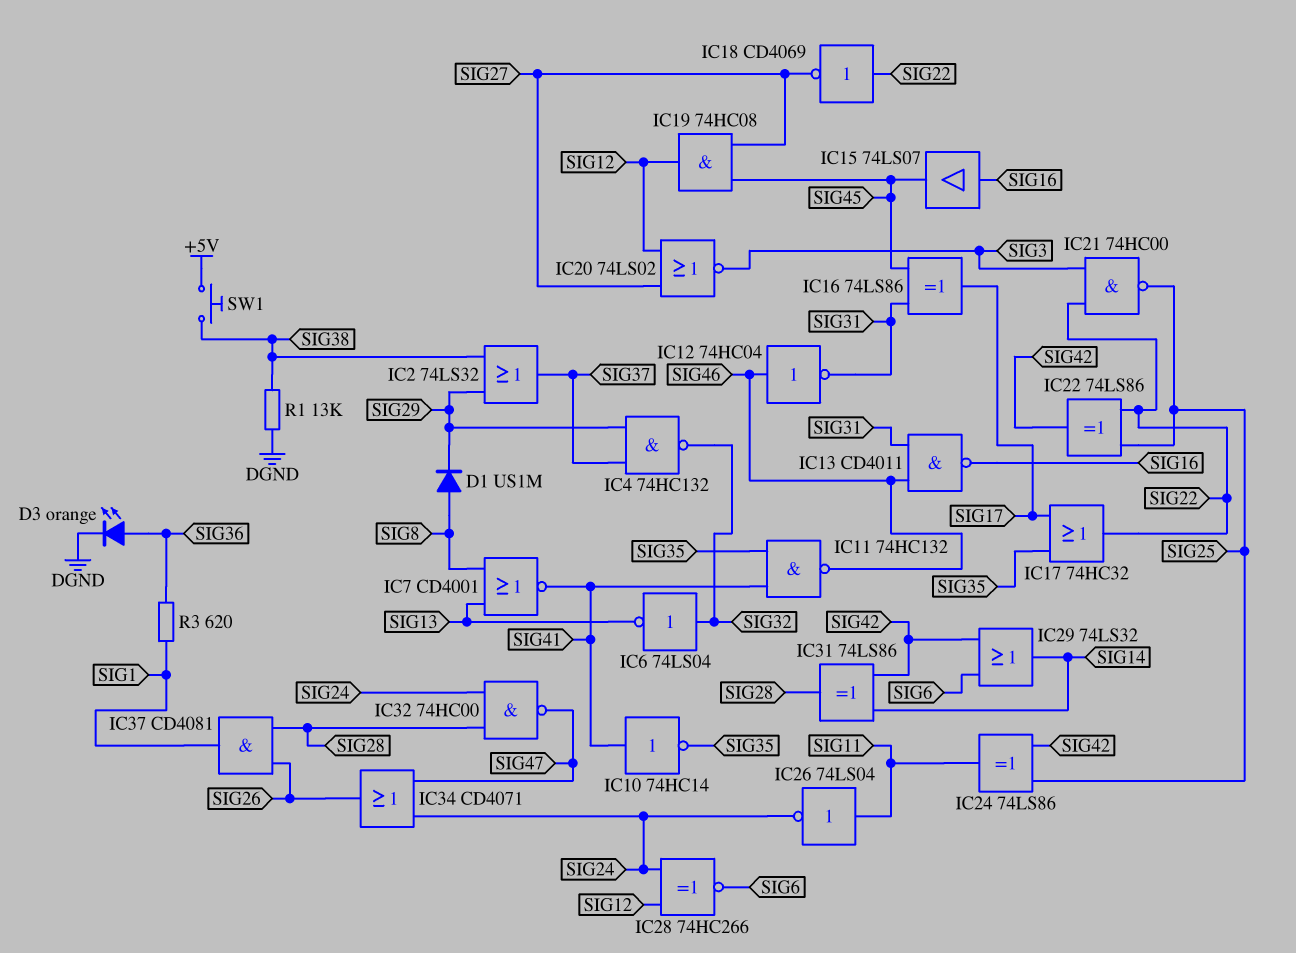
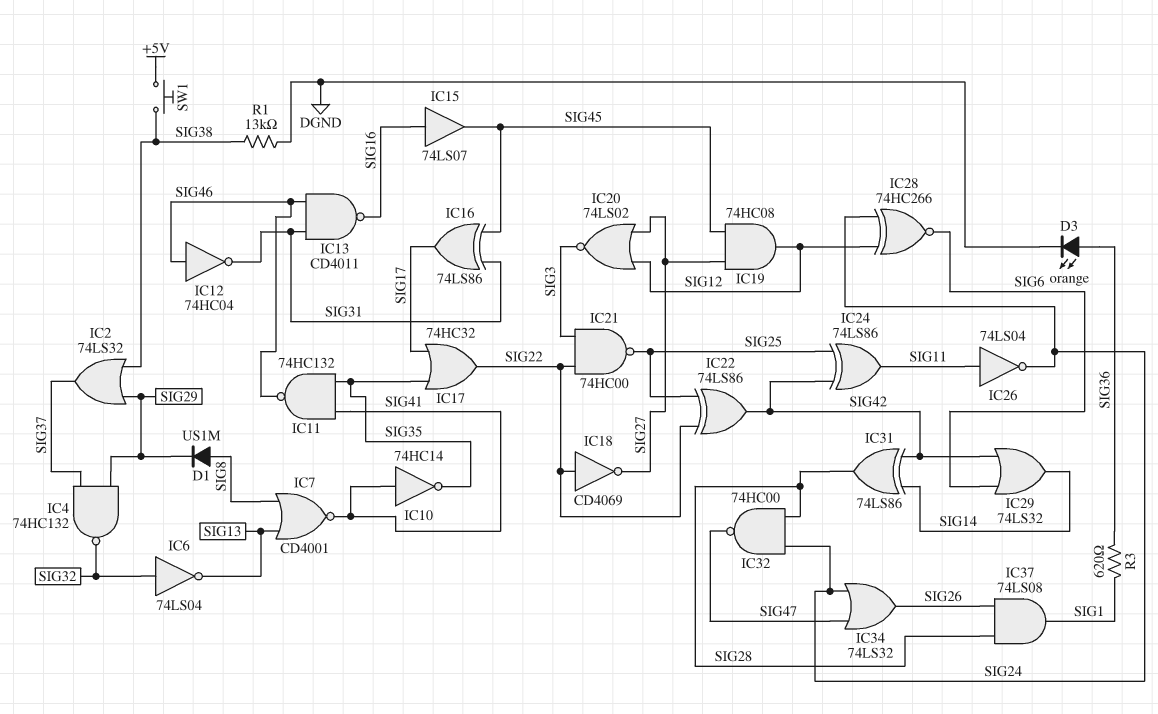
IC34: OR CD4071 (in SIG24, in SIG47, out SIG26) -> OR 74LS32 (in SIG24, in SIG47, out SIG26)
IC37: AND CD4081 (in SIG26, in SIG28, out SIG1) -> AND 74LS08 (in SIG26, in SIG28, out SIG1)

